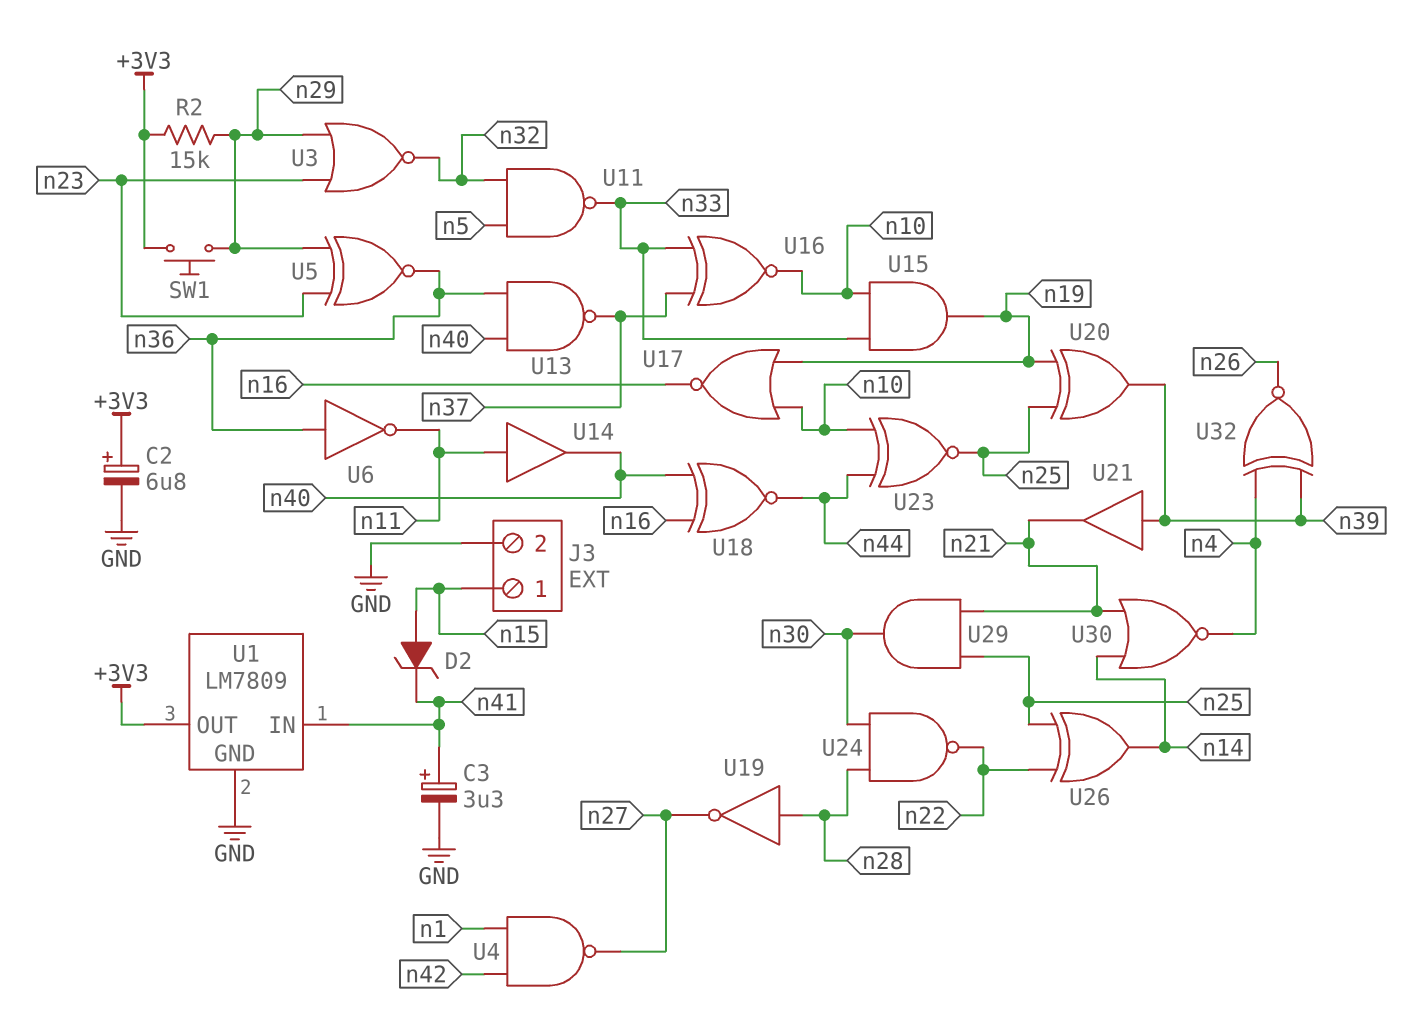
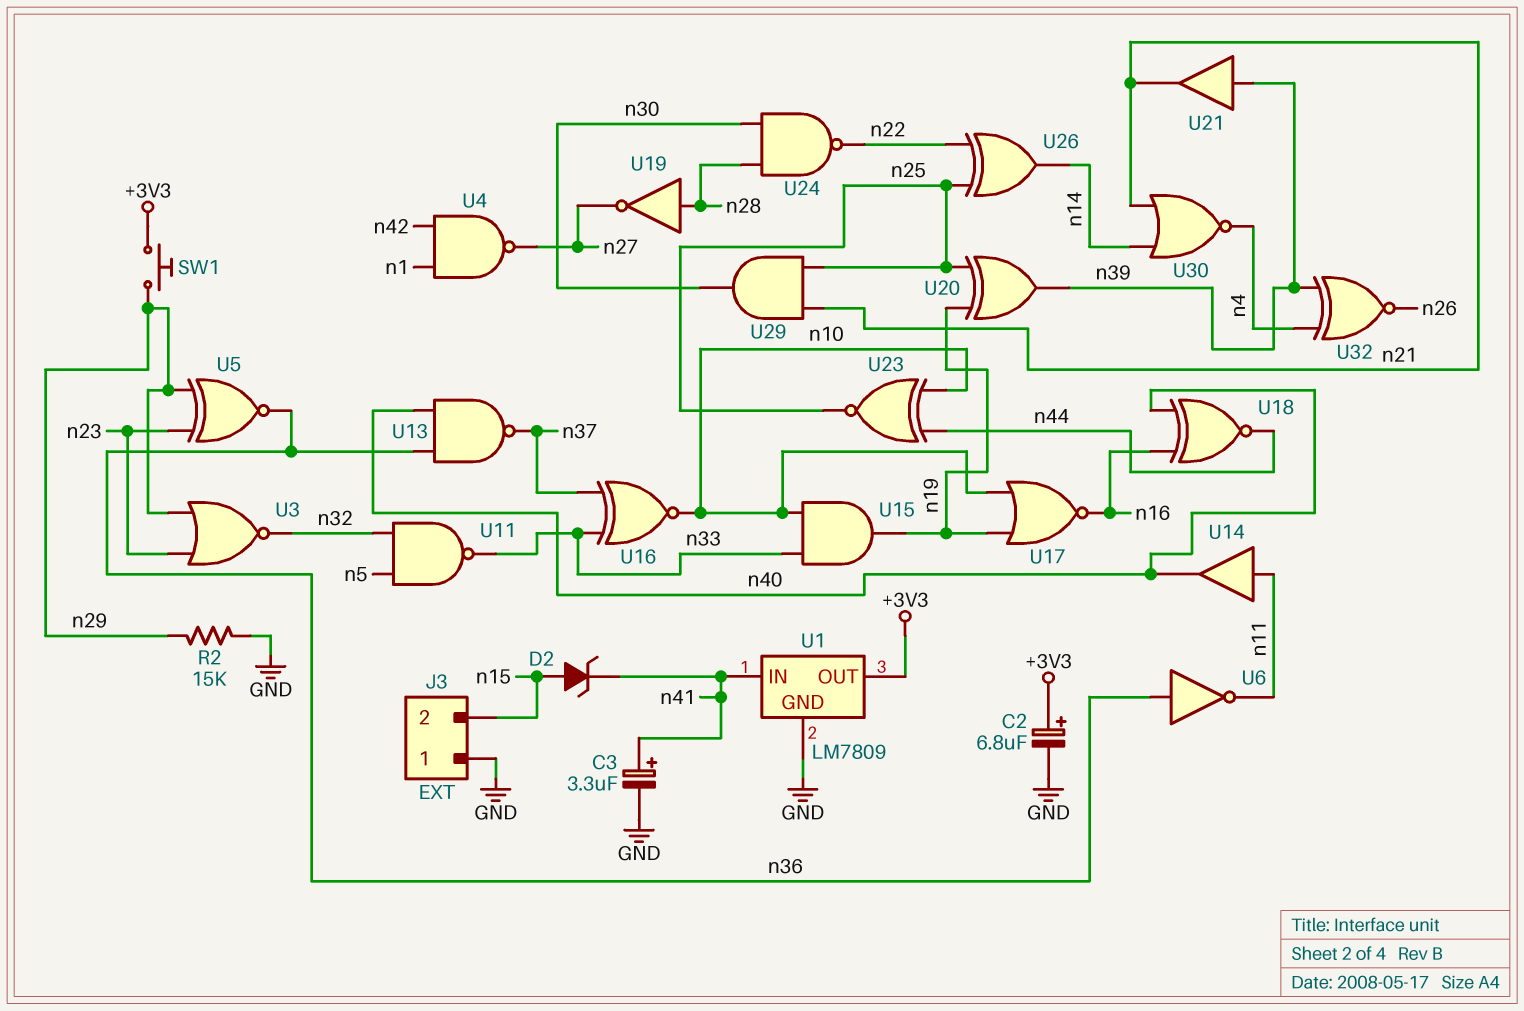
J3 pin 1: n15 -> GND
J3 pin 2: GND -> n15
R2: 15k (+3V3, n29) -> 15k (GND, n29)

